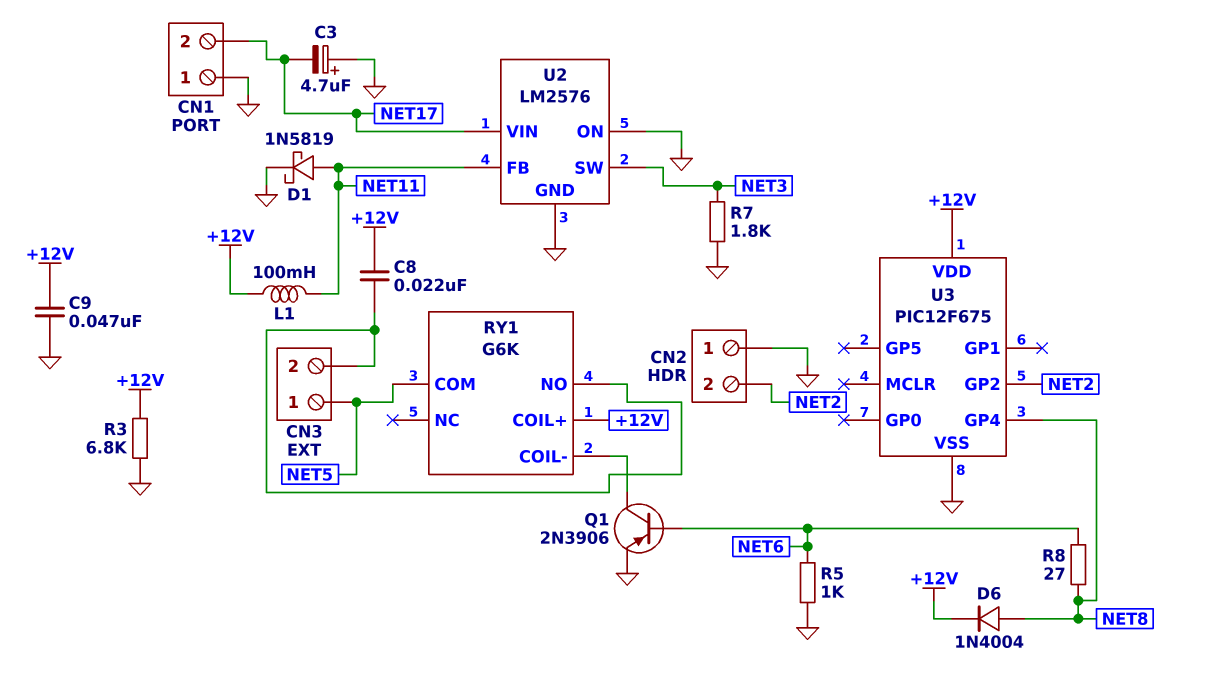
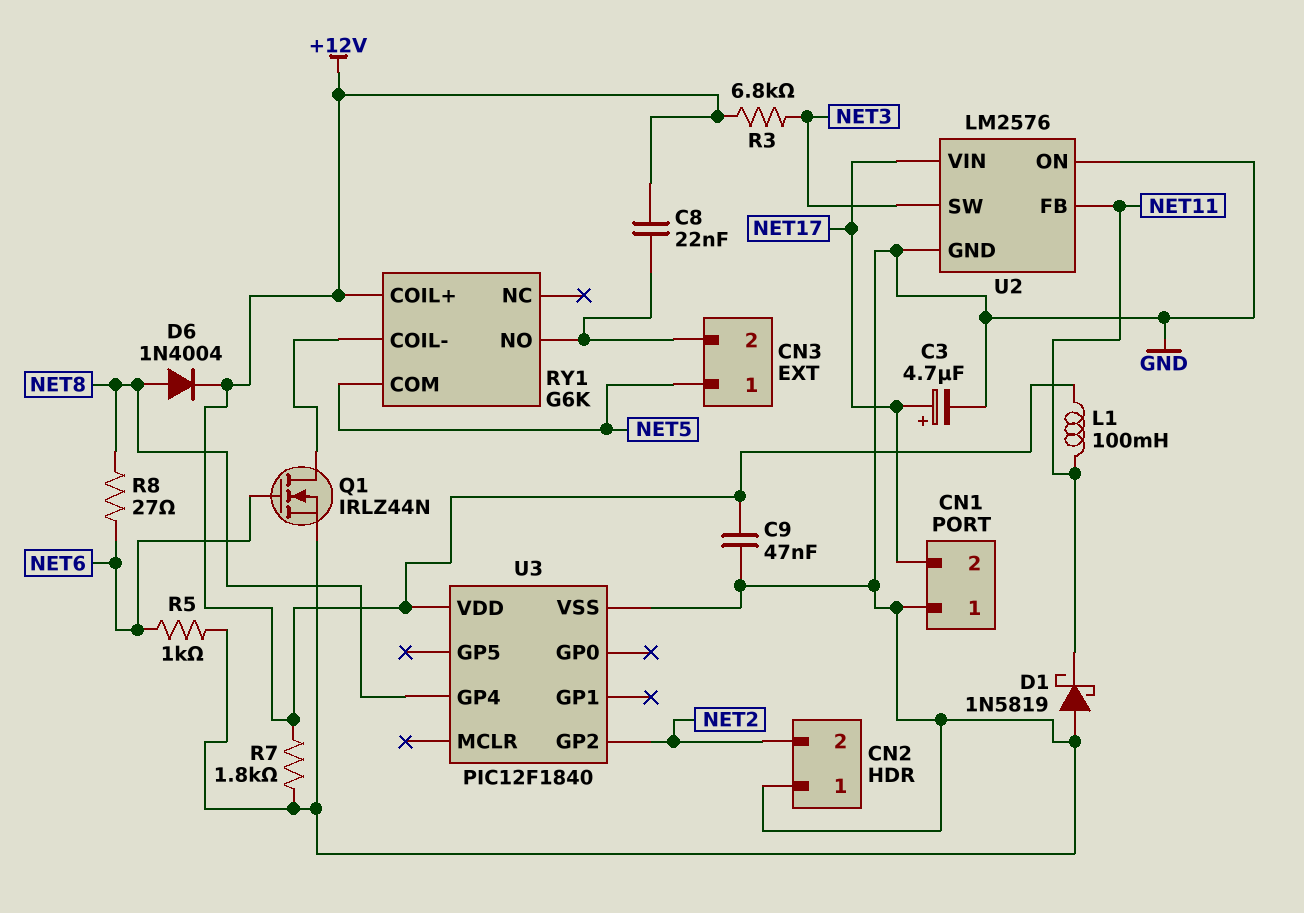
C3: 4.7uF (plus GND, minus NET17) -> 4.7uF (plus NET17, minus GND)
D1: schottky 1N5819 (A NET11, K GND) -> schottky 1N5819 (A GND, K NET11)
Q1: PNP 2N3906 (B NET6, C RY1/COIL-, E GND) -> NMOS IRLZ44N (G NET6, D RY1/COIL-, S GND)
R3: 6.8k (+12V, GND) -> 6.8k (+12V, NET3)
R7: 1.8k (GND, NET3) -> 1.8k (+12V, GND)
U3: PIC12F675 -> PIC12F1840

